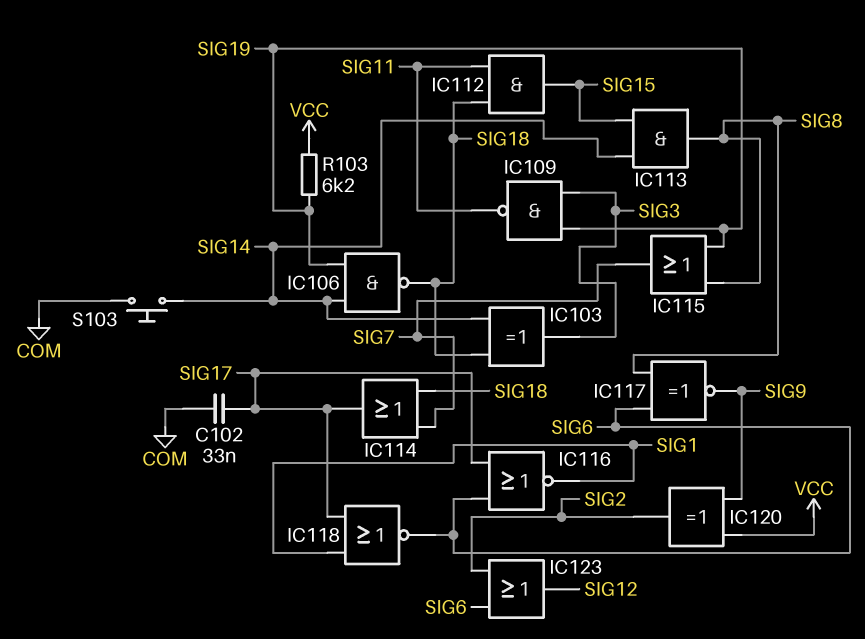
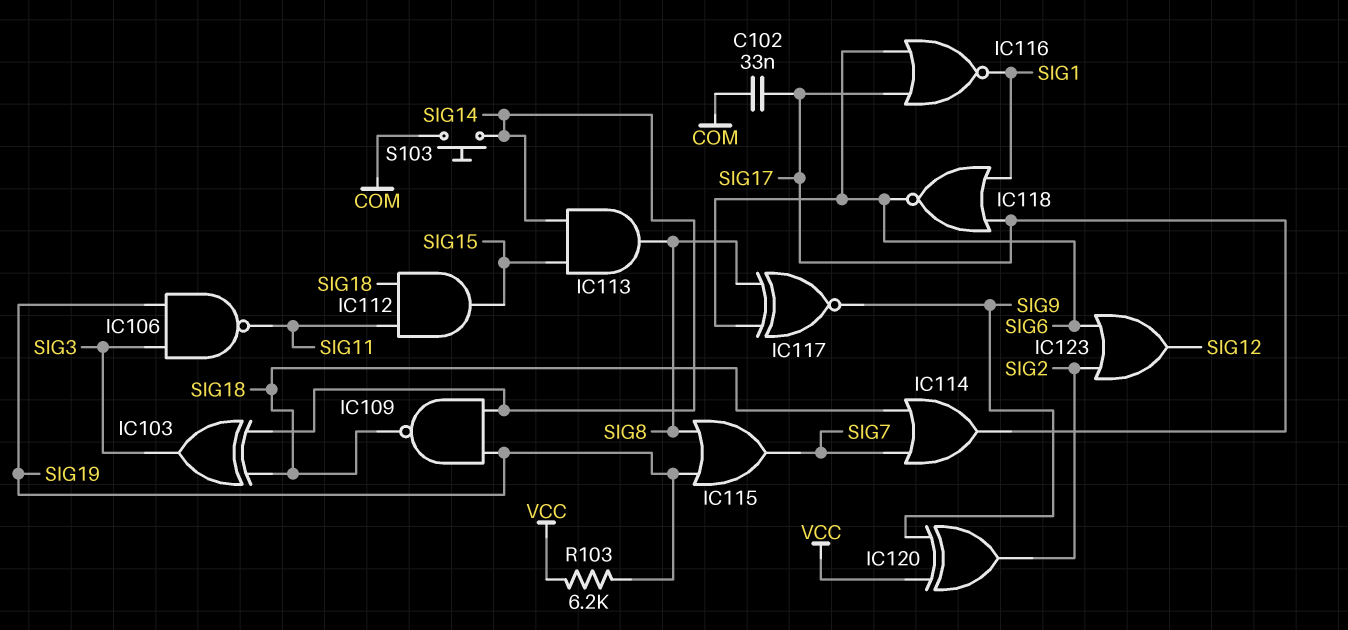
IC106: NAND (in SIG14, in SIG19, out SIG18) -> NAND (in SIG3, in SIG19, out SIG11)
IC109: NAND (in SIG3, in SIG19, out SIG11) -> NAND (in SIG14, in SIG19, out SIG18)

